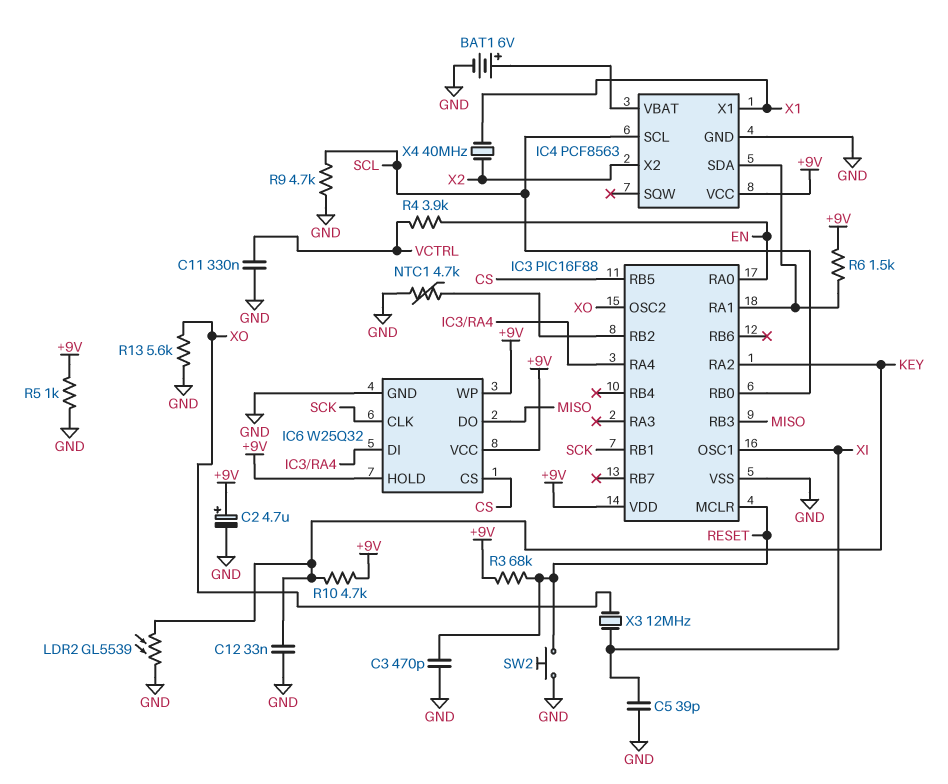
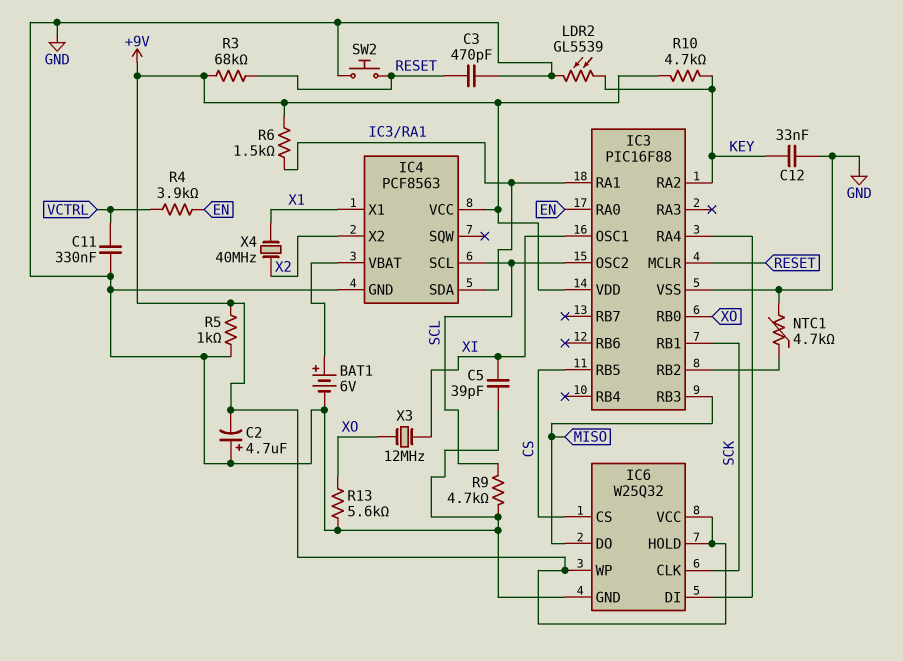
C2: 4.7uF (plus +9V, minus GND) -> 4.7uF (plus GND, minus +9V)
IC3 pin OSC2: XO -> SCL
IC3 pin RB0: SCL -> XO

